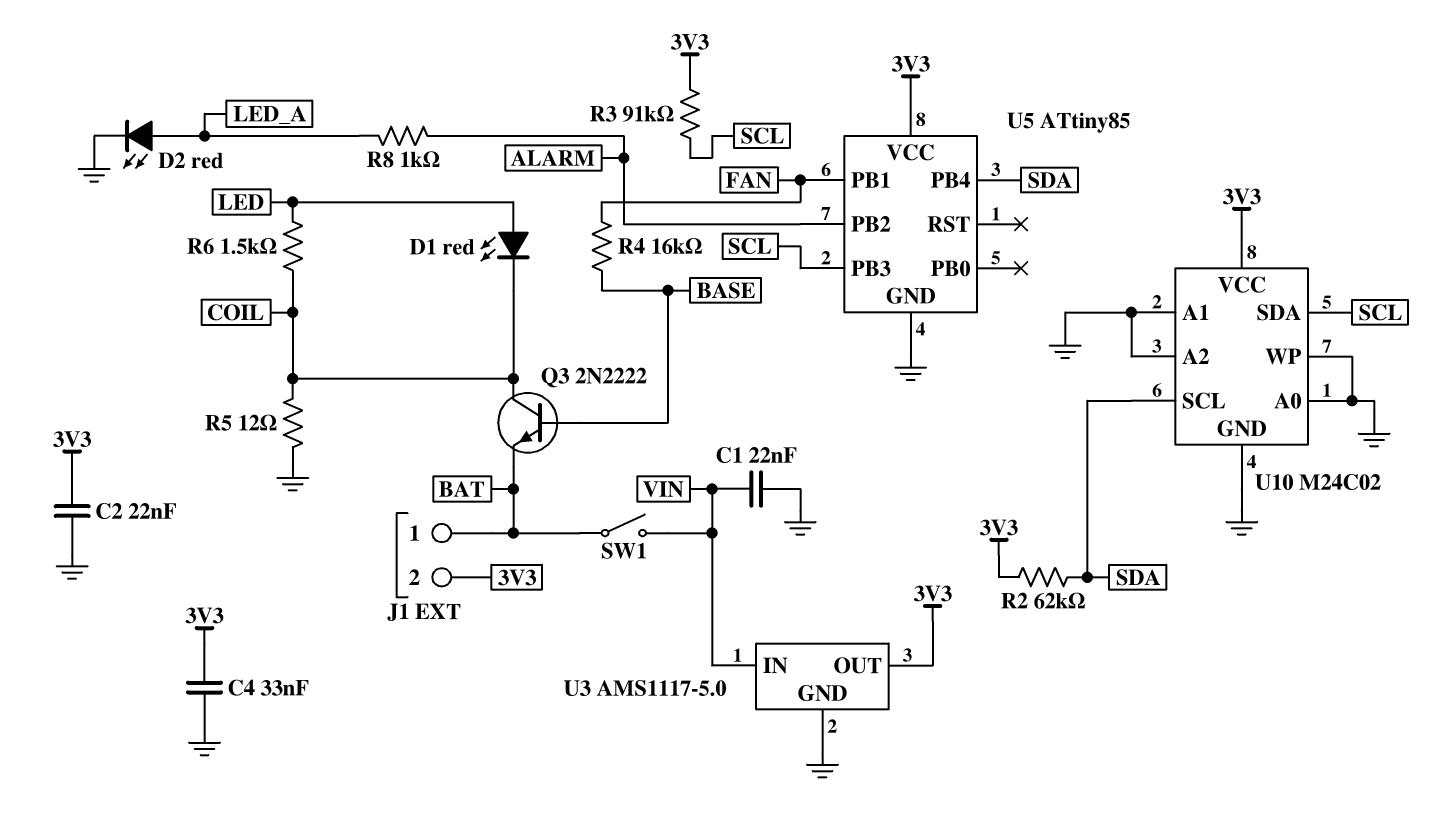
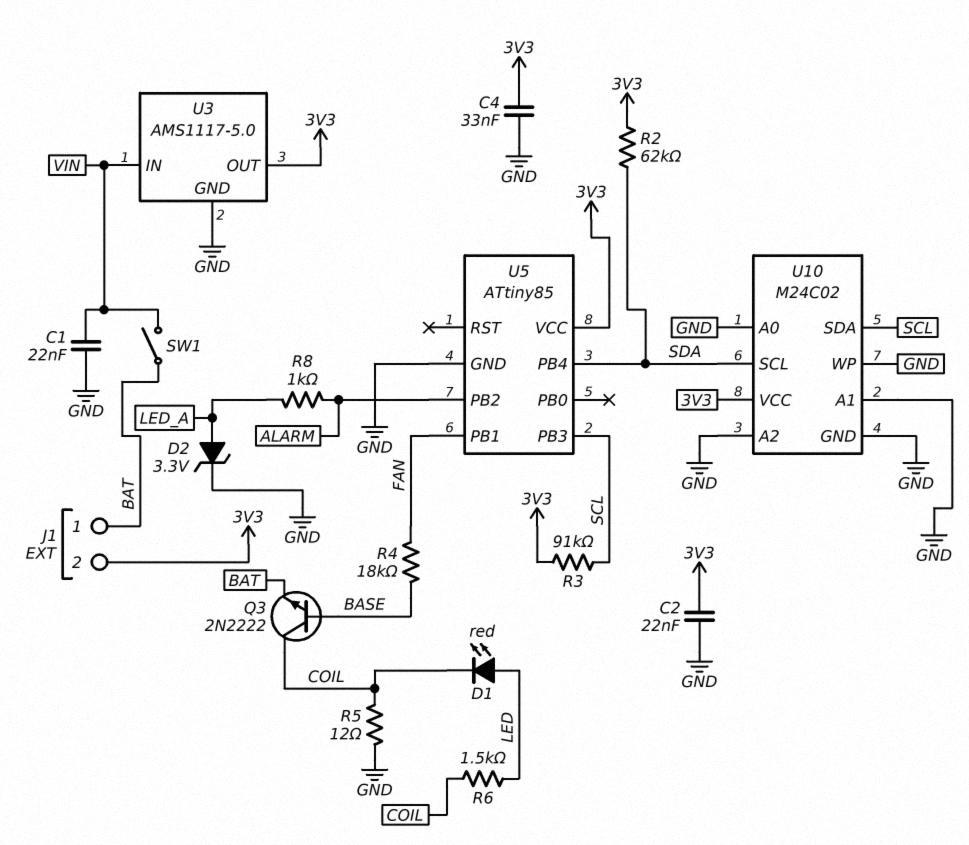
D2: LED red (A LED_A, K GND) -> zener 3.3V (A LED_A, K GND)
R4: 16k (BASE, FAN) -> 18k (BASE, FAN)

